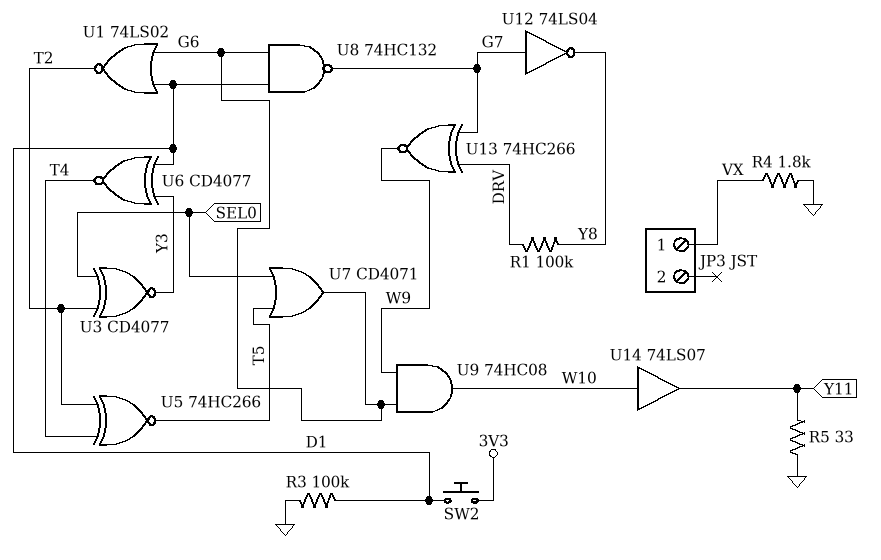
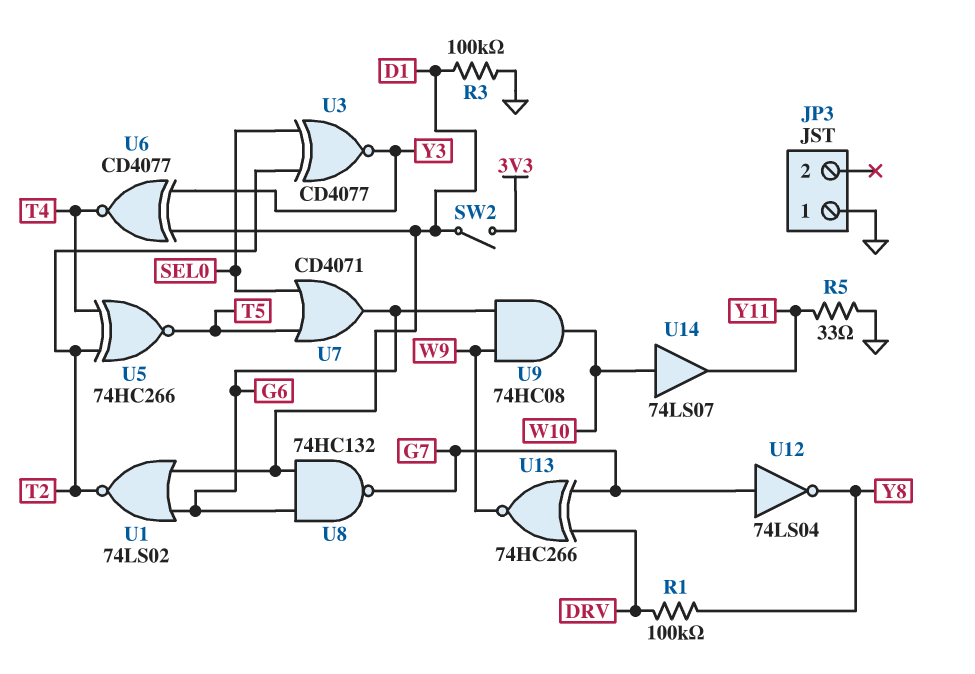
JP3 pin 1: VX -> GND
R4: 1.8k (GND, VX) -> none
SW2: button (3V3, D1) -> switch (3V3, D1)

